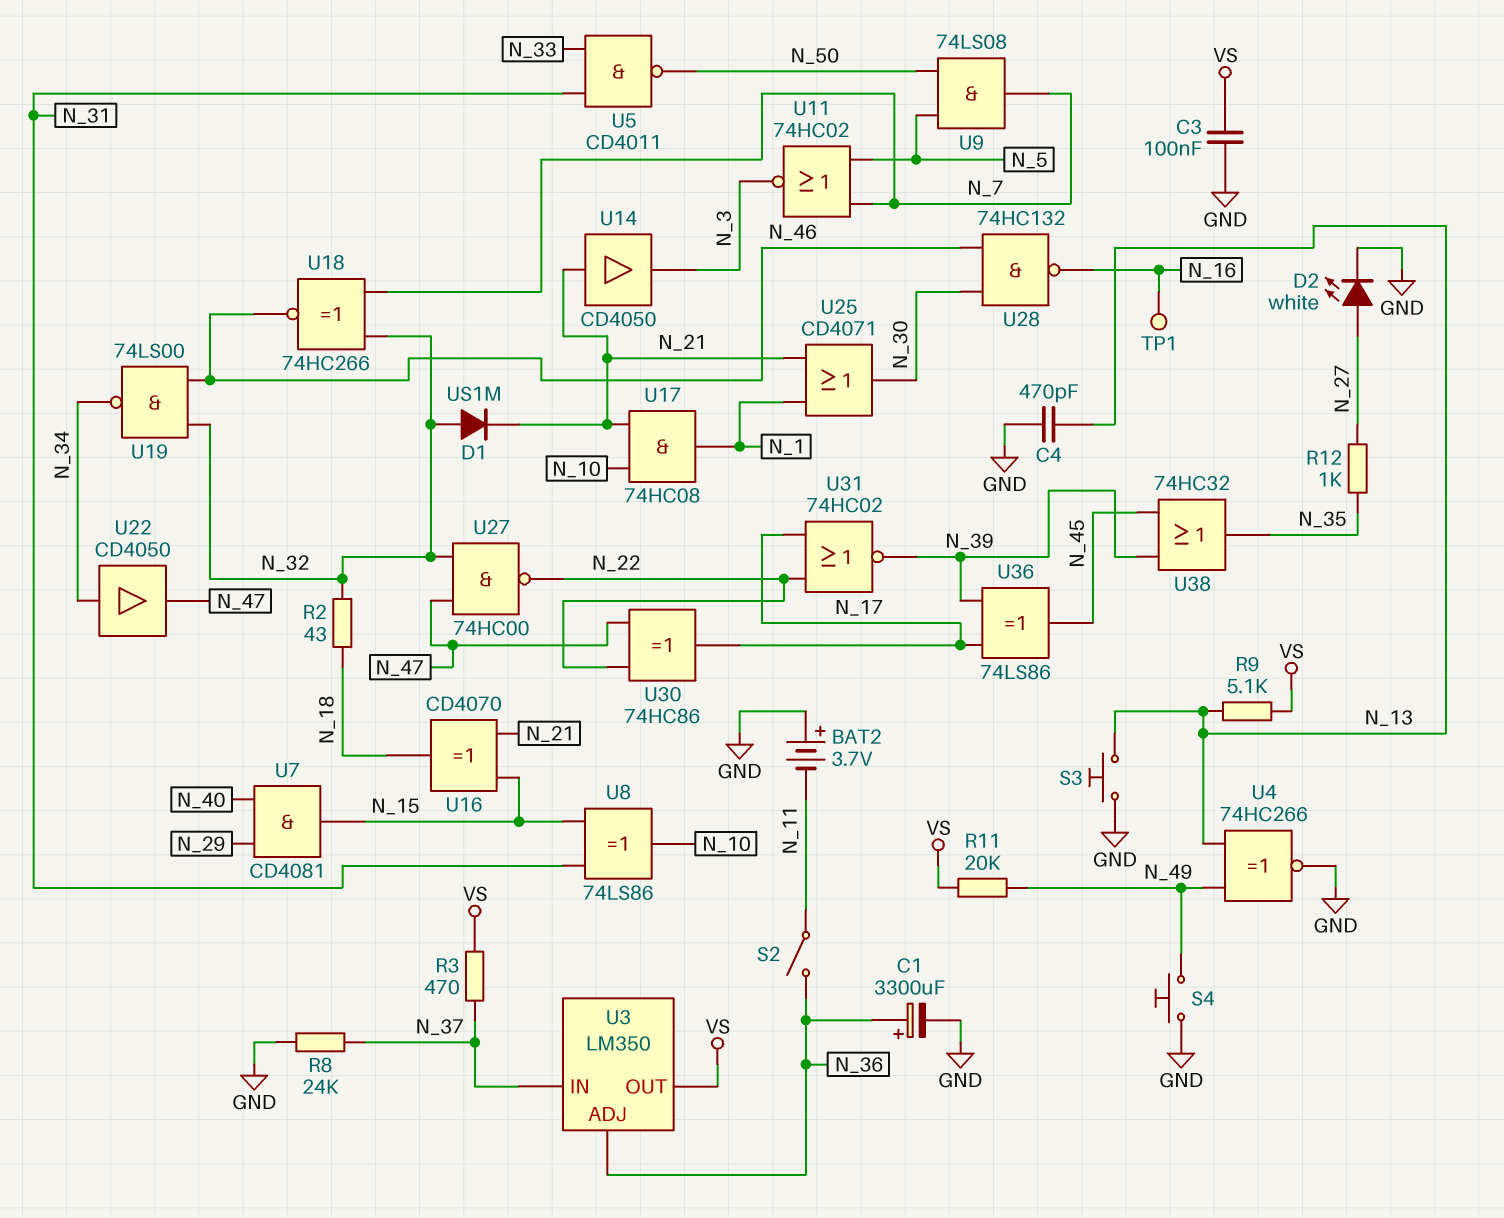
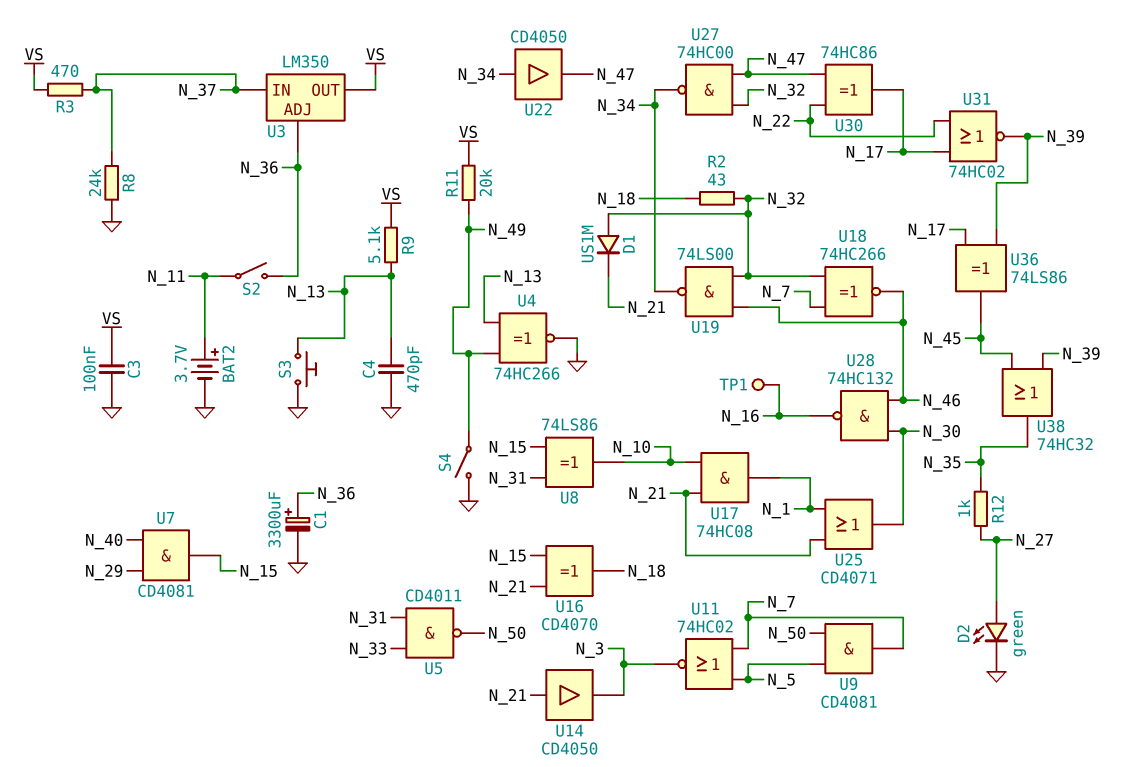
BAT2: 3.7V (plus GND, minus N_11) -> 3.7V (plus N_11, minus GND)
D2: LED white (A N_27, K GND) -> LED green (A N_27, K GND)
S4: button (GND, N_49) -> switch (GND, N_49)
U9: AND 74LS08 (in N_5, in N_50, out N_7) -> AND CD4081 (in N_5, in N_50, out N_7)
U27: NAND 74HC00 (in N_32, in N_47, out N_22) -> NAND 74HC00 (in N_32, in N_47, out N_34)

